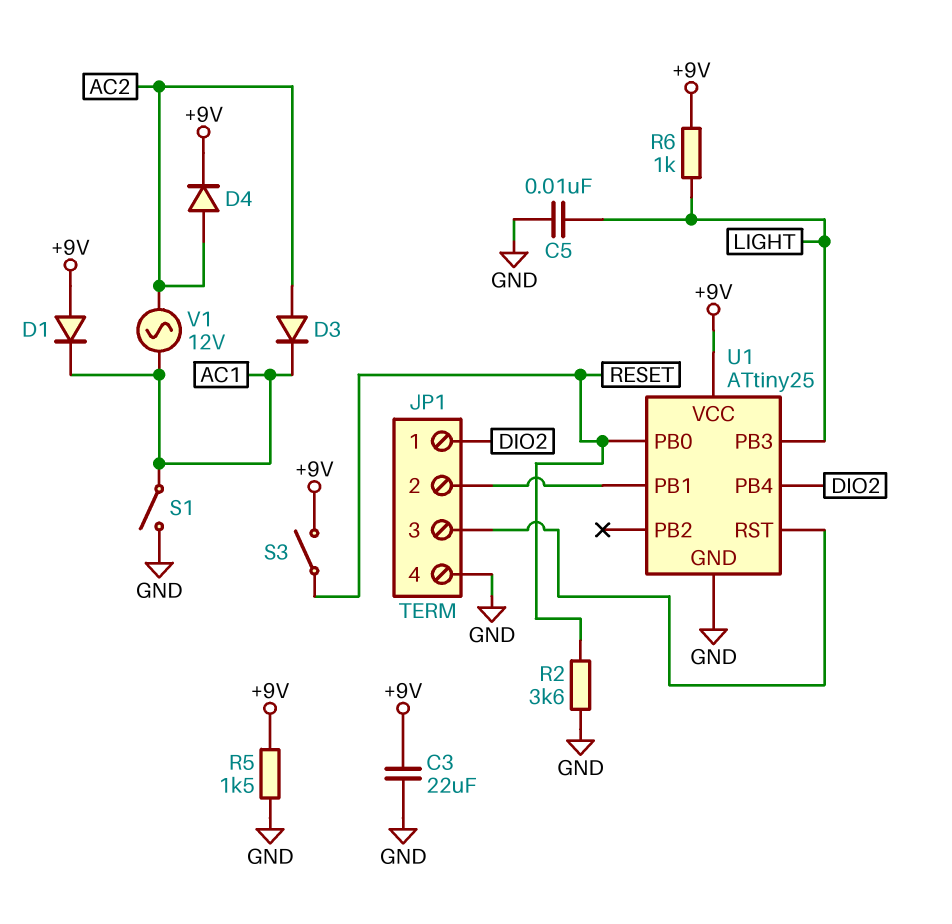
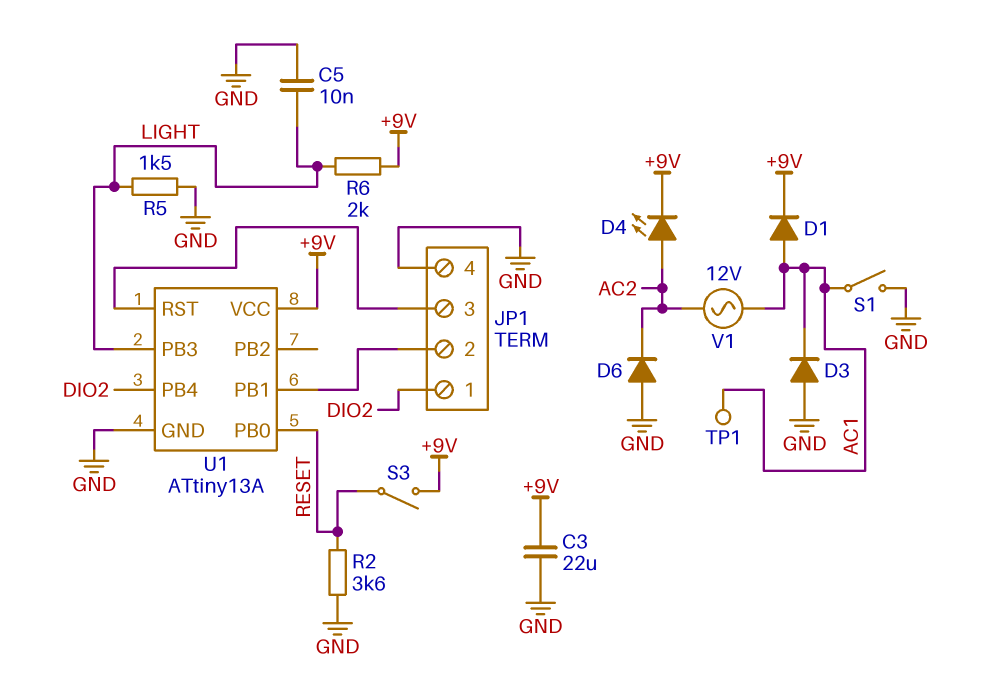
D1: diode (A +9V, K AC1) -> diode (A AC1, K +9V)
D3: diode (A AC2, K AC1) -> diode (A GND, K AC1)
D4: diode (A AC2, K +9V) -> LED (A AC2, K +9V)
D6: none -> diode (A GND, K AC2)
R5: 1.5k (+9V, GND) -> 1.5k (GND, LIGHT)
R6: 1k (+9V, LIGHT) -> 2k (+9V, LIGHT)
TP1: none -> test point (AC1)
U1: ATtiny25 -> ATtiny13A

